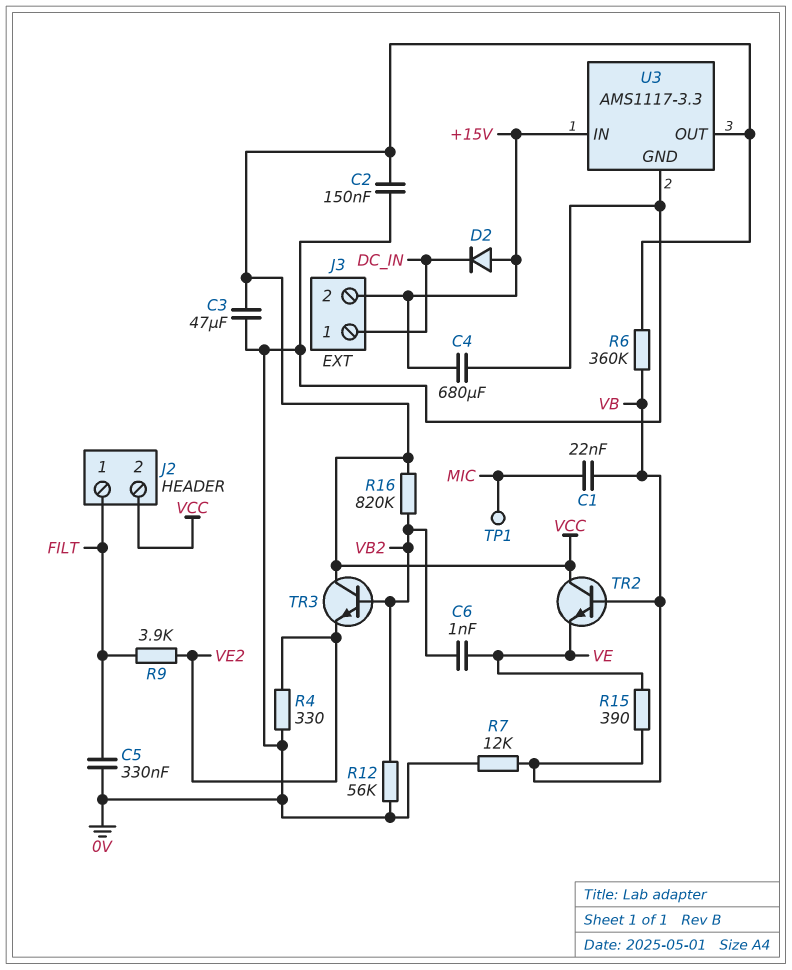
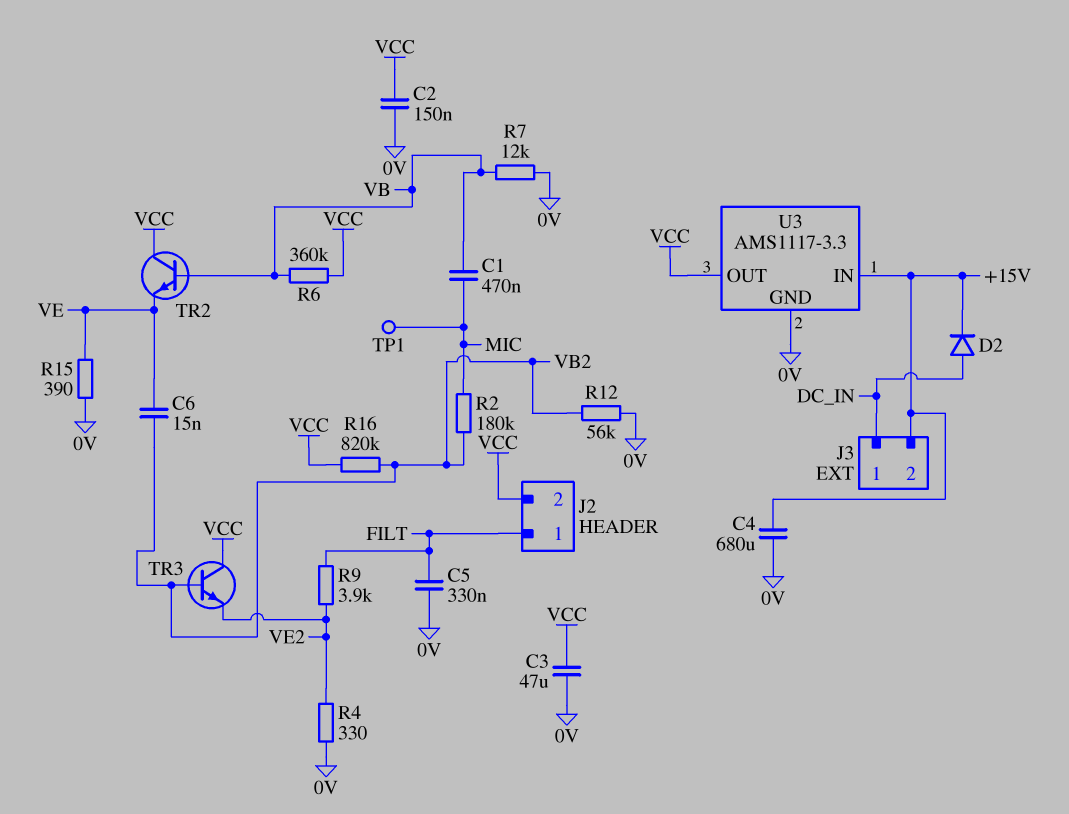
C1: 22nF (MIC, VB) -> 470nF (MIC, VB)
C6: 1nF (VB2, VE) -> 15nF (VB2, VE)
D2: diode (A +15V, K DC_IN) -> diode (A DC_IN, K +15V)
R2: none -> 180k (MIC, VB2)
R15: 390 (VB, VE) -> 390 (0V, VE)

